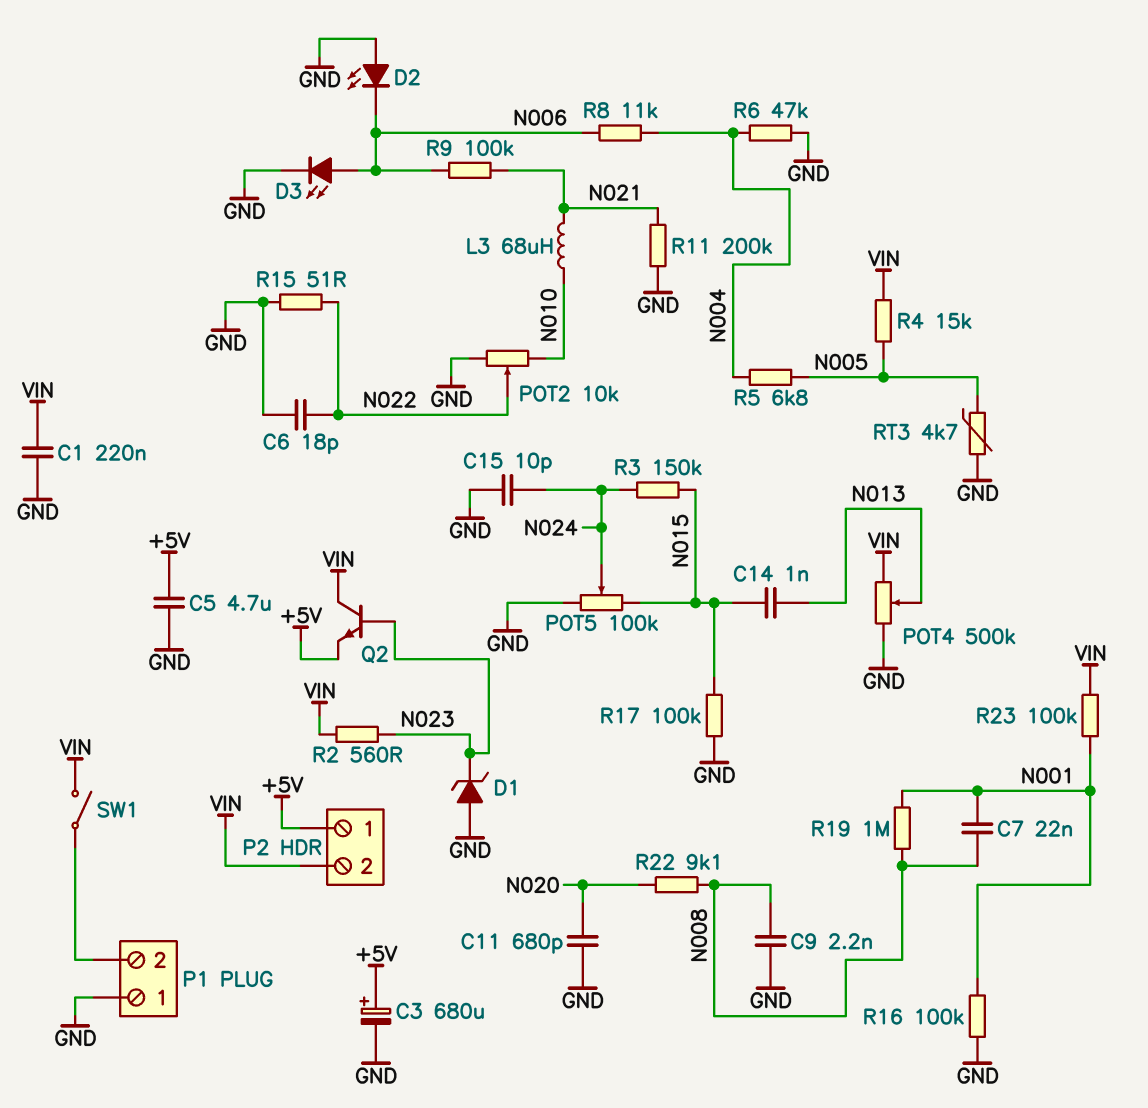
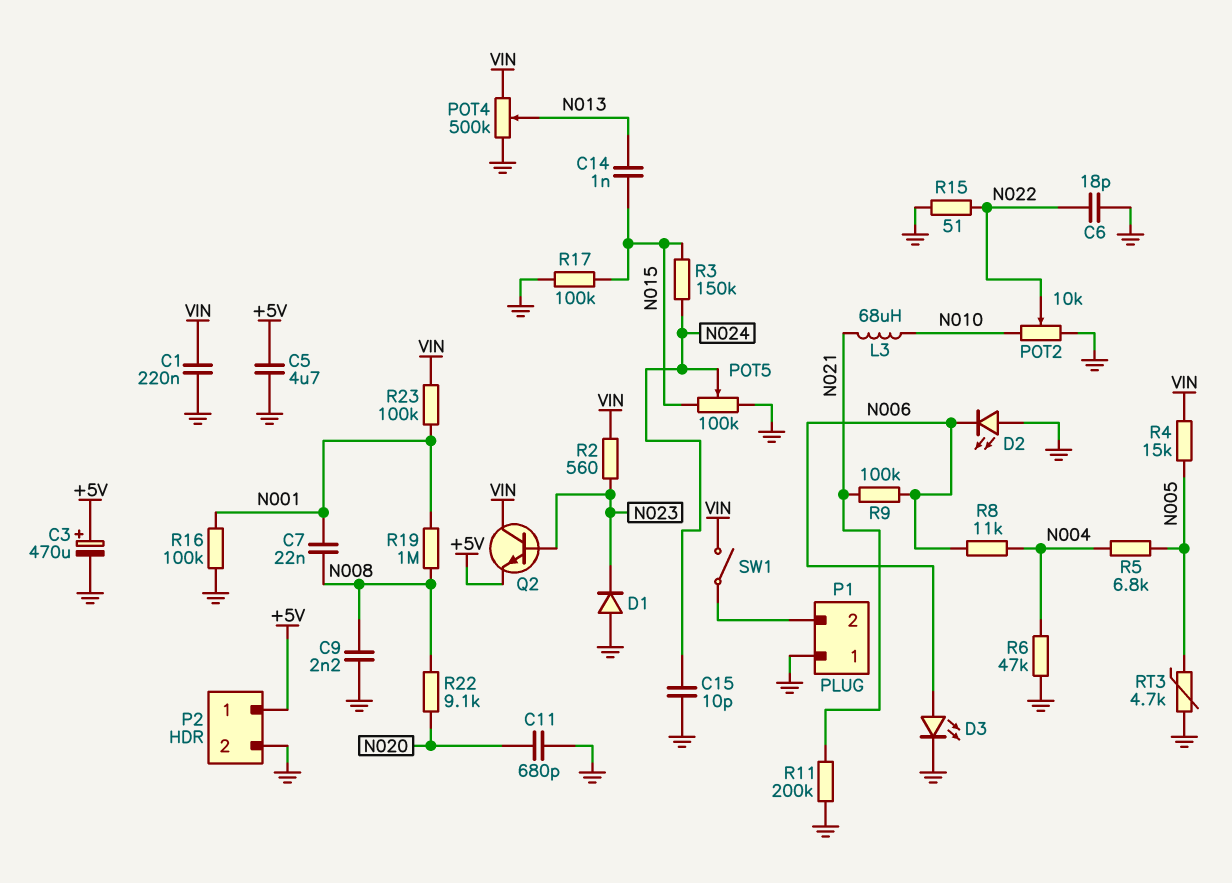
C3: 680uF (plus +5V, minus GND) -> 470uF (plus +5V, minus GND)
D1: zener (A GND, K N023) -> diode (A GND, K N023)
P2 pin 2: VIN -> GND

